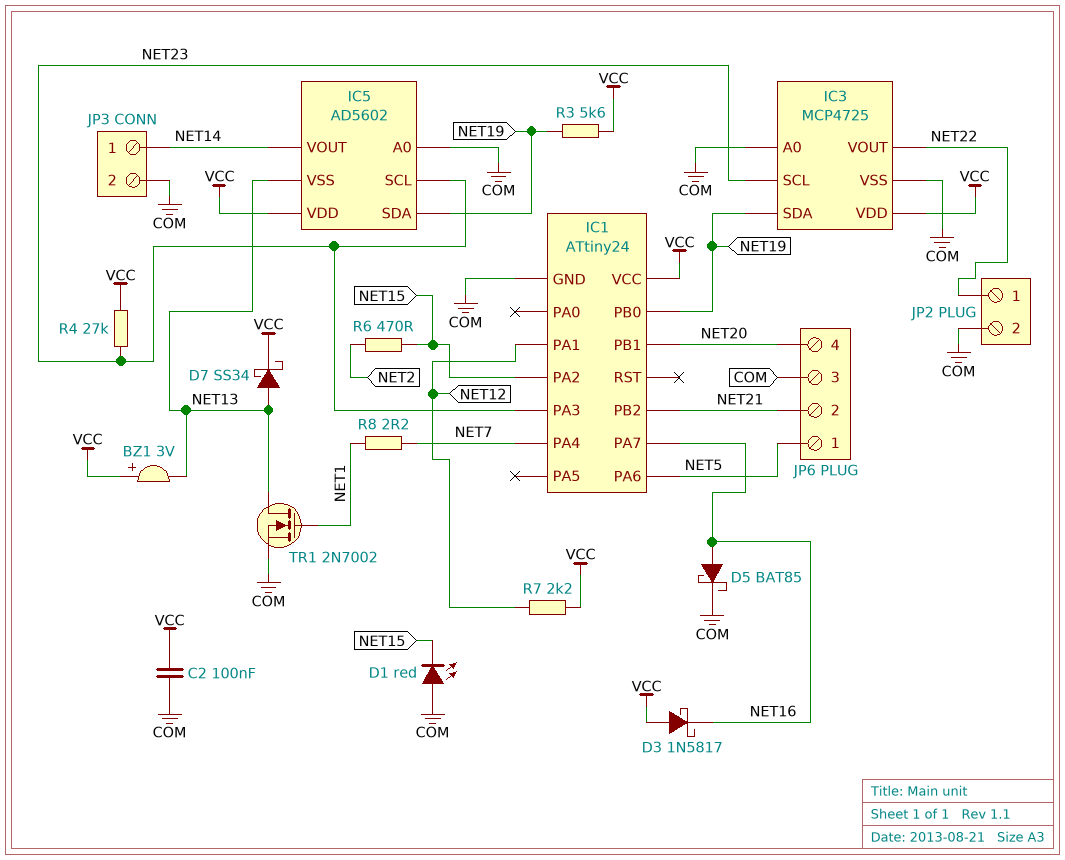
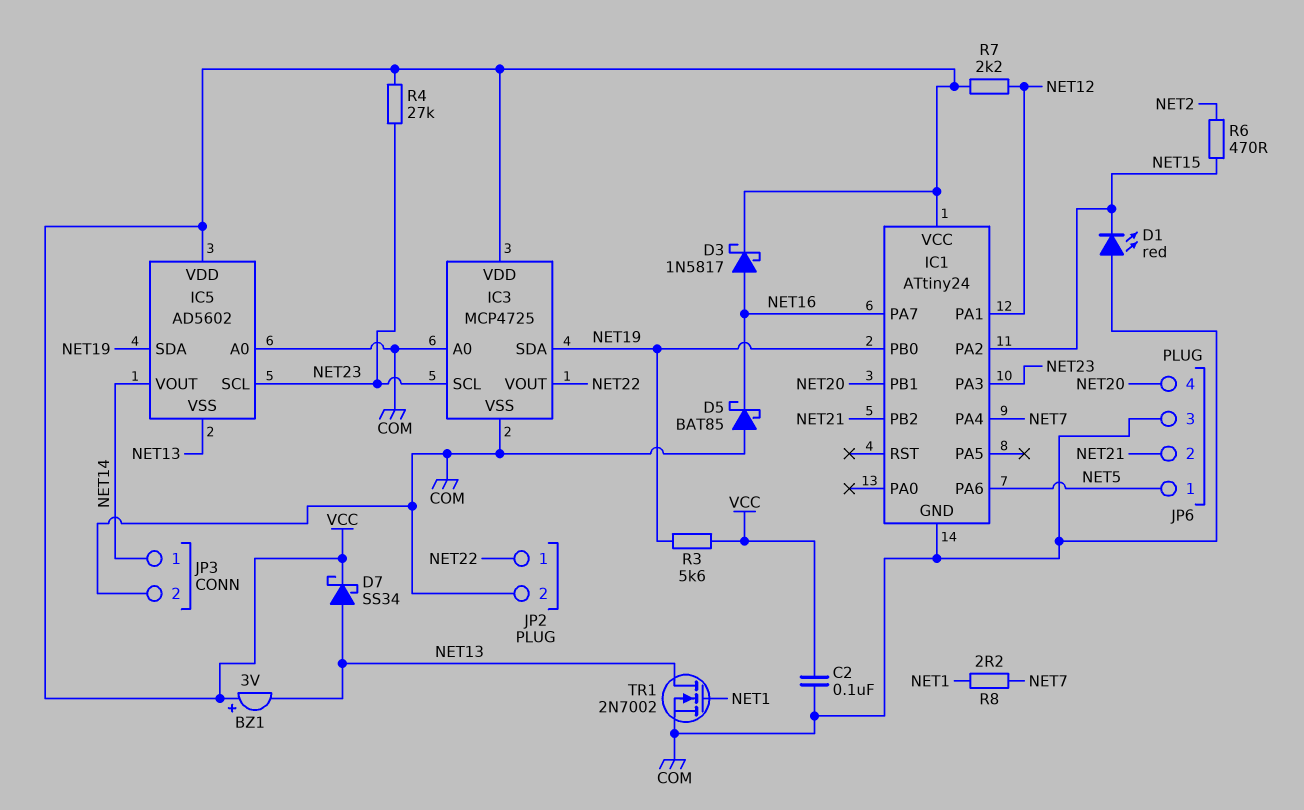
D3: schottky 1N5817 (A VCC, K NET16) -> schottky 1N5817 (A NET16, K VCC)
D5: schottky BAT85 (A NET16, K COM) -> schottky BAT85 (A COM, K NET16)

